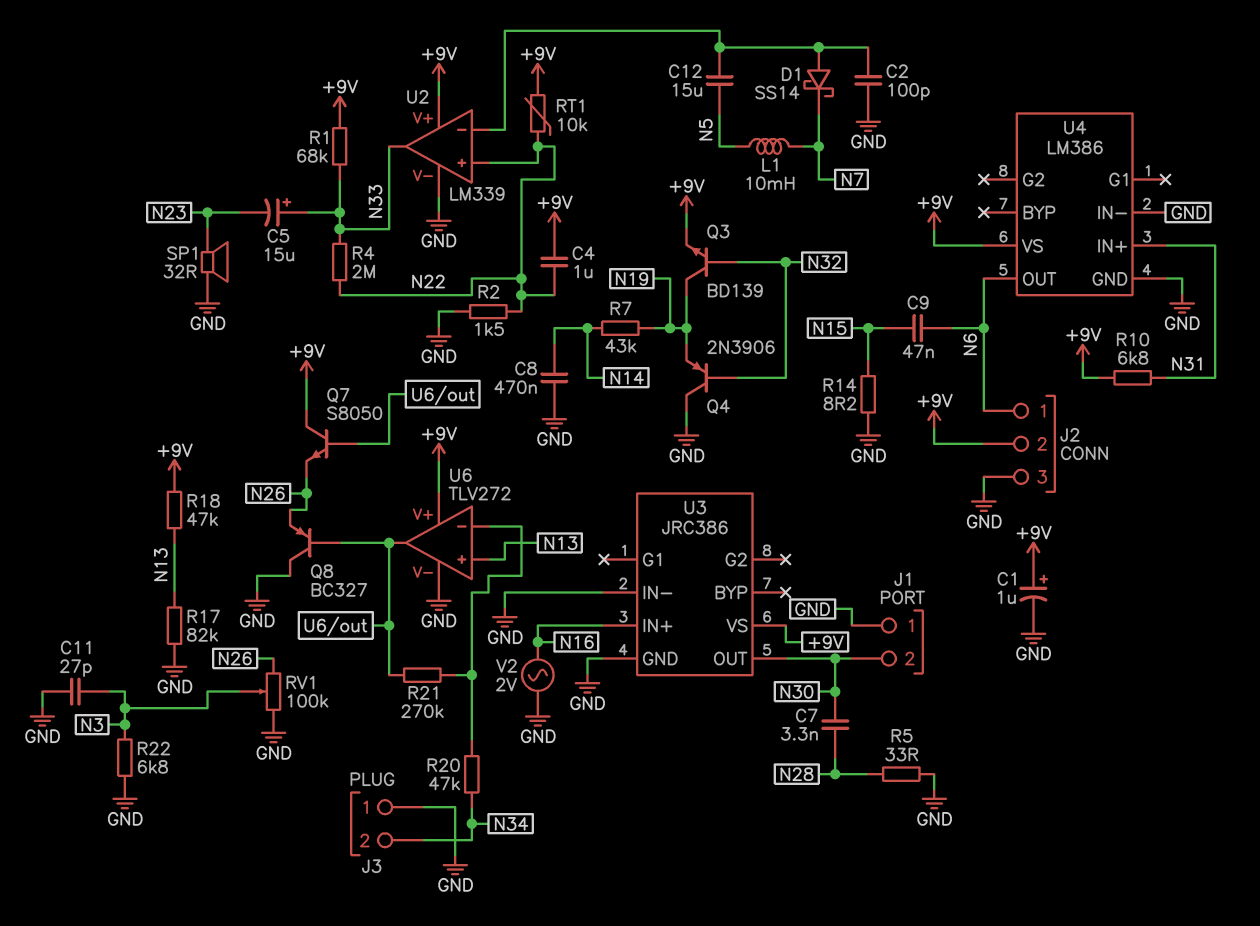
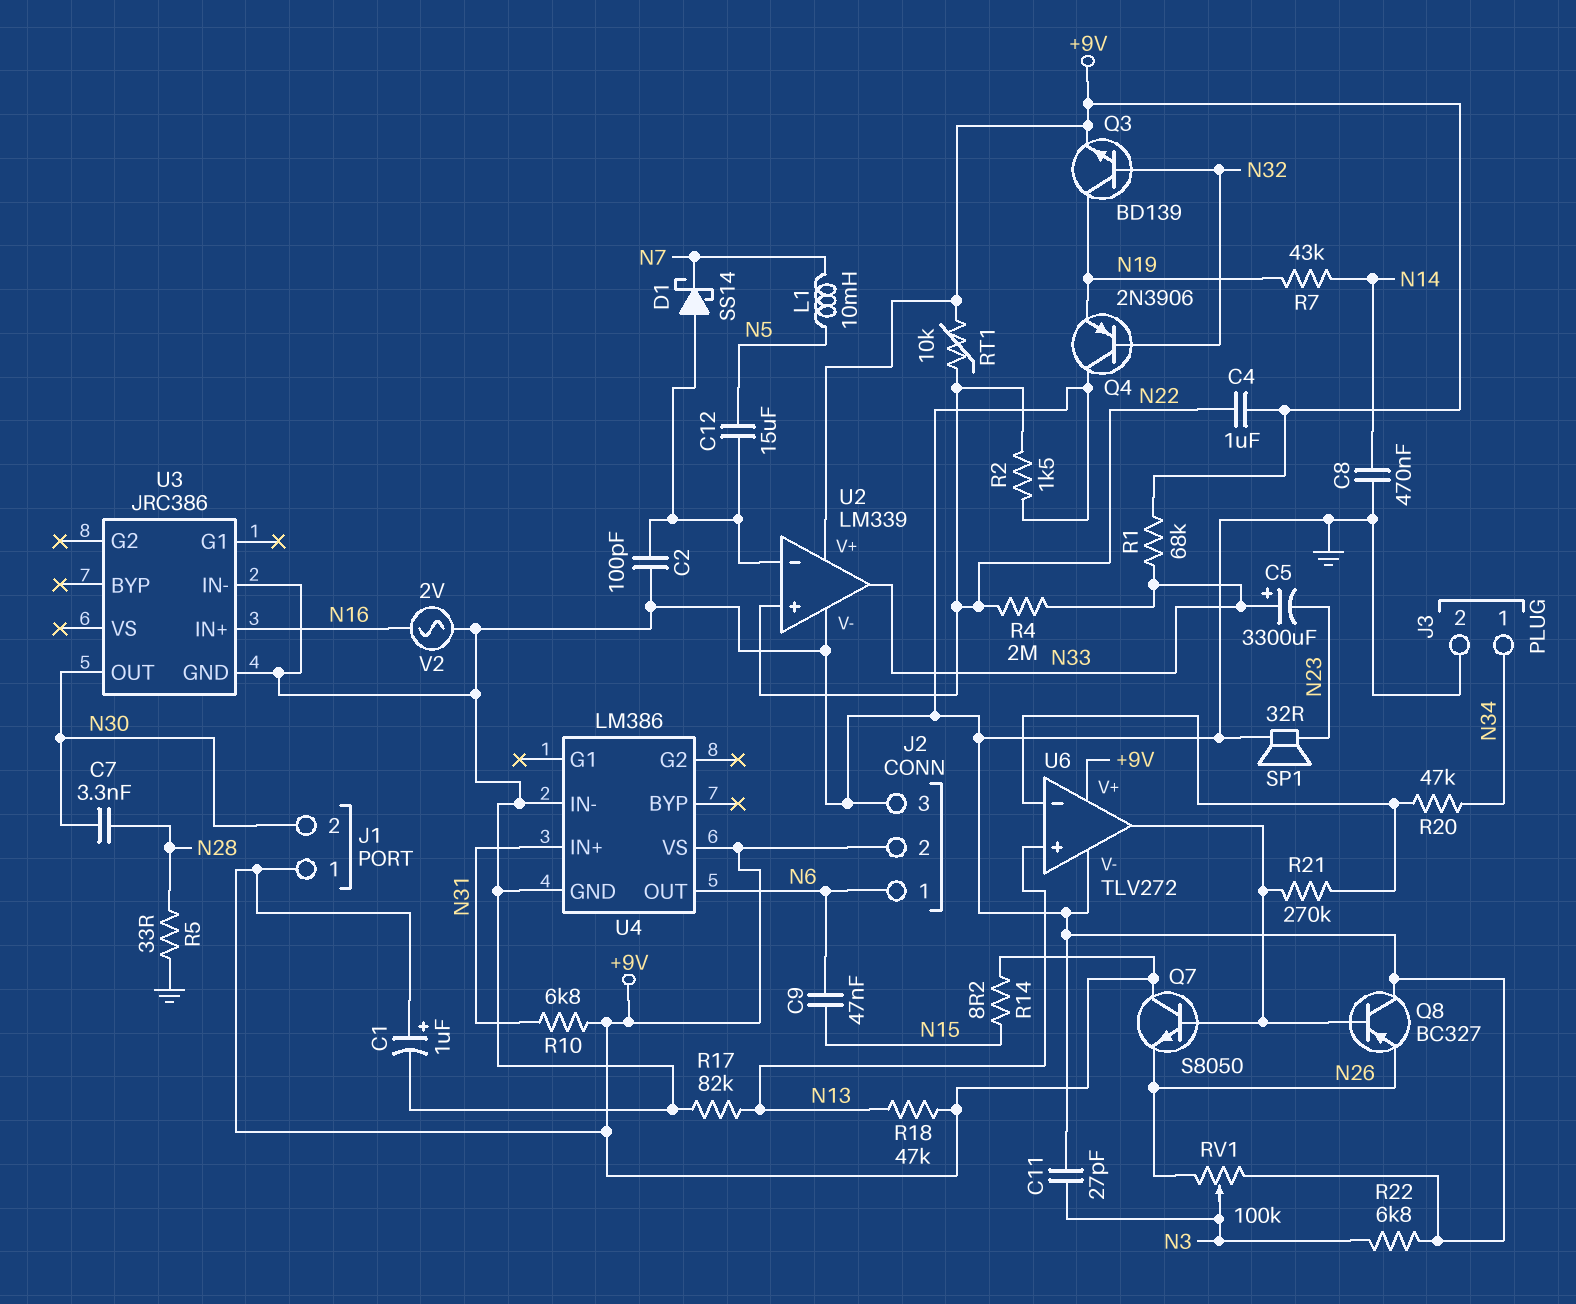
C5: 15uF (plus N33, minus N23) -> 3300uF (plus N33, minus N23)
J1 pin 1: GND -> +9V
J3 pin 1: GND -> N34
J3 pin 2: N34 -> GND
R14: 8.2 (GND, N15) -> 8.2 (+9V, N15)
U3 pin VS: +9V -> none

